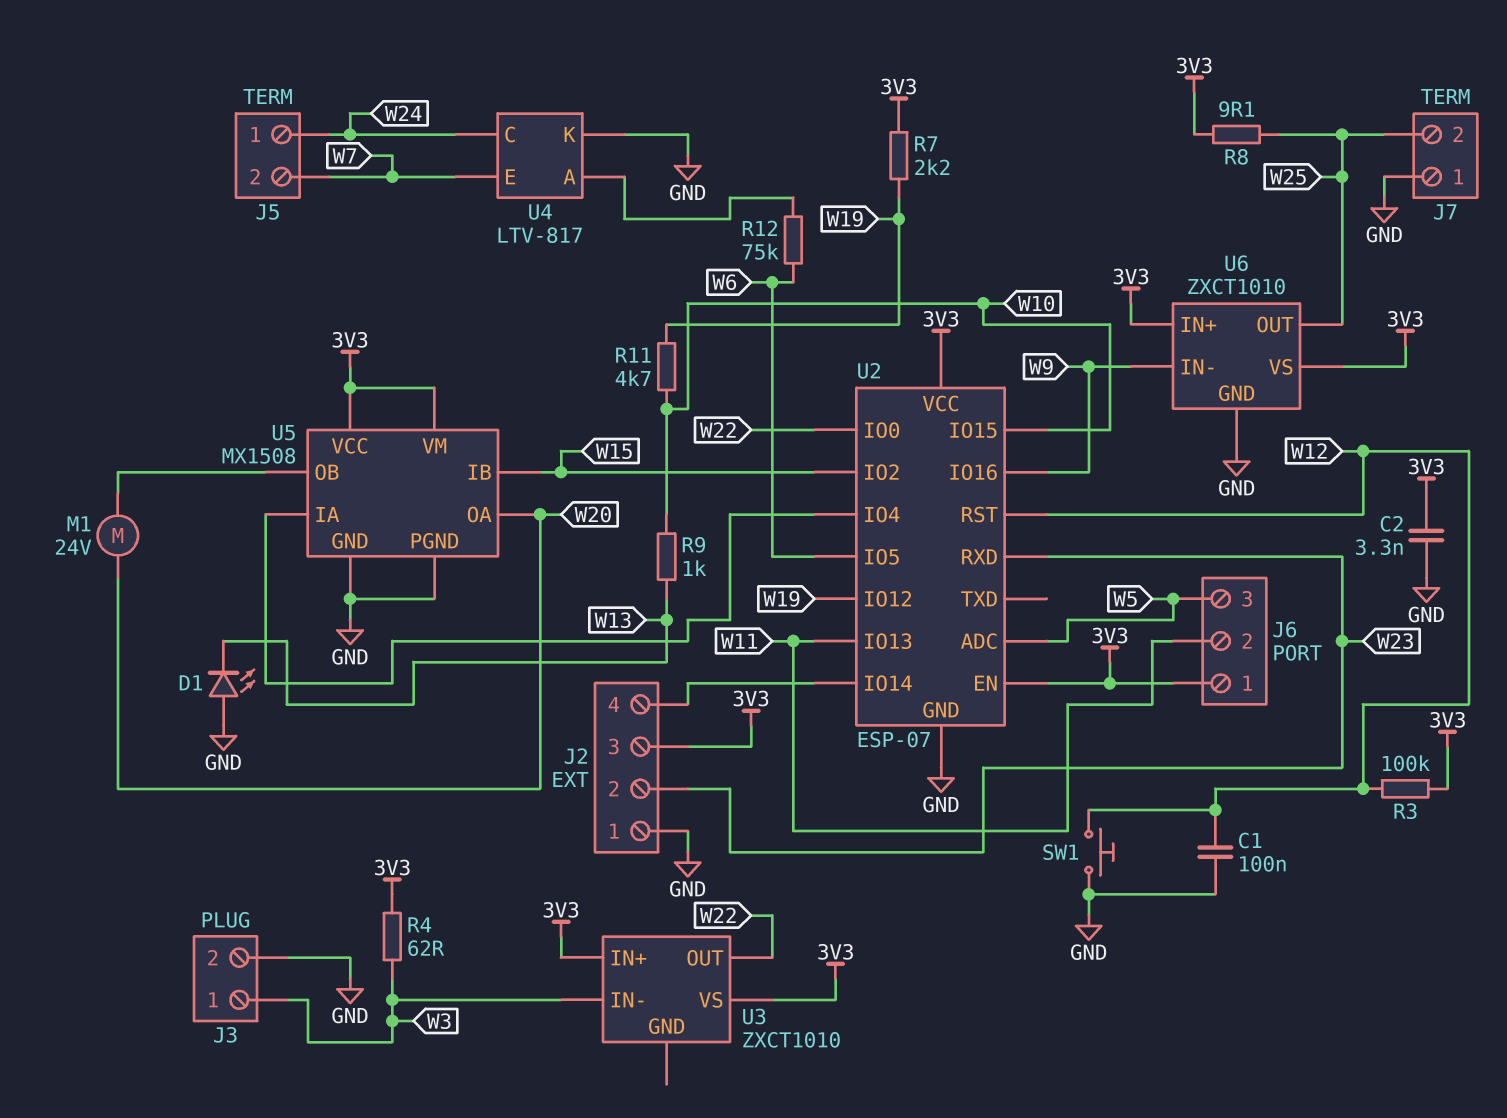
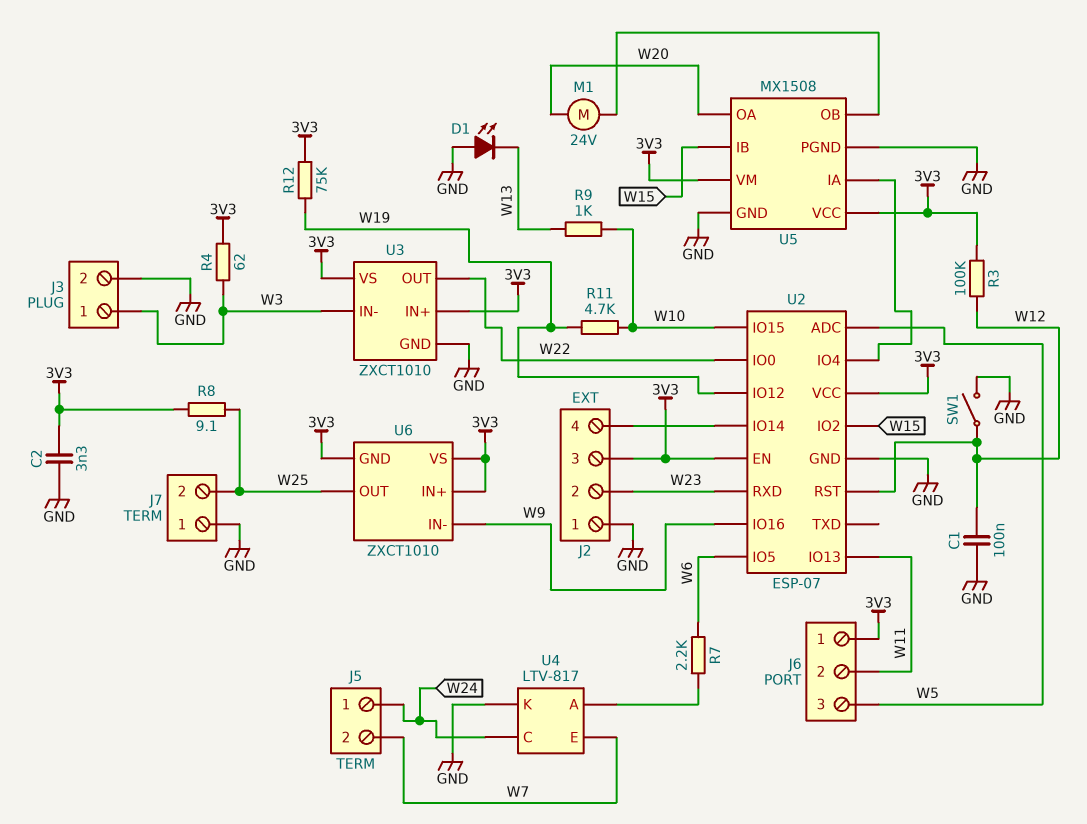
R7: 2.2k (3V3, W19) -> 2.2k (U4/A, W6)
R12: 75k (U4/A, W6) -> 75k (3V3, W19)
SW1: button (GND, W12) -> switch (GND, W12)
U3 pin GND: none -> GND
U6 pin GND: GND -> 3V3

